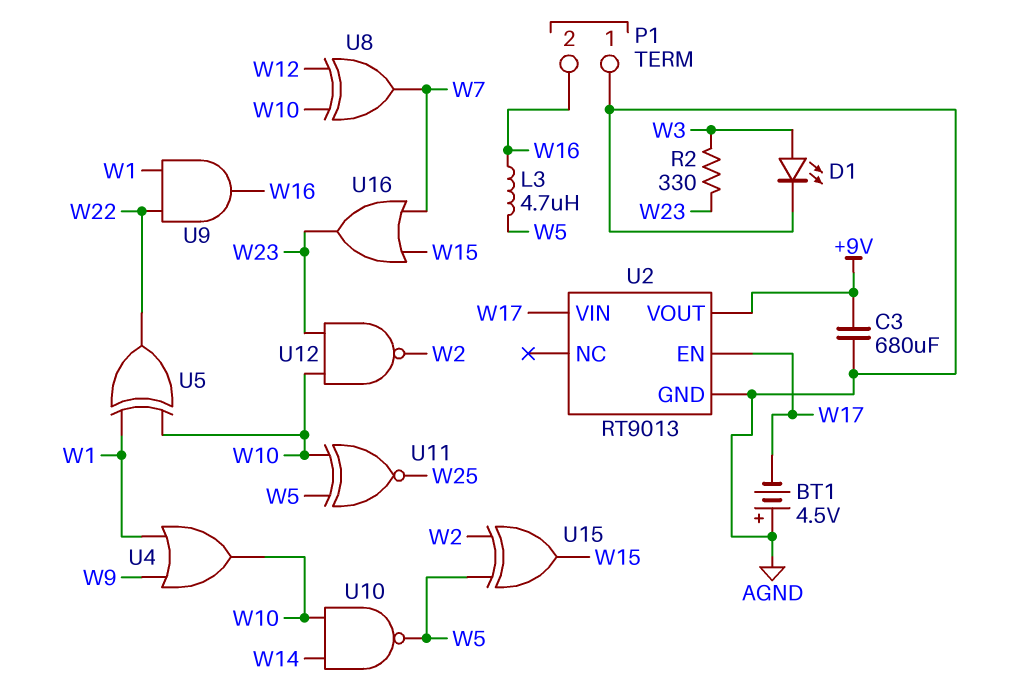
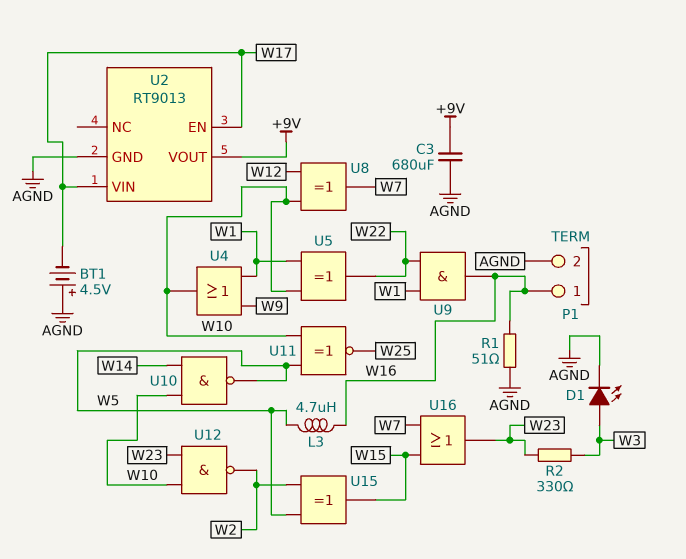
P1 pin 1: AGND -> W16
P1 pin 2: W16 -> AGND
R1: none -> 51 (AGND, W16)

